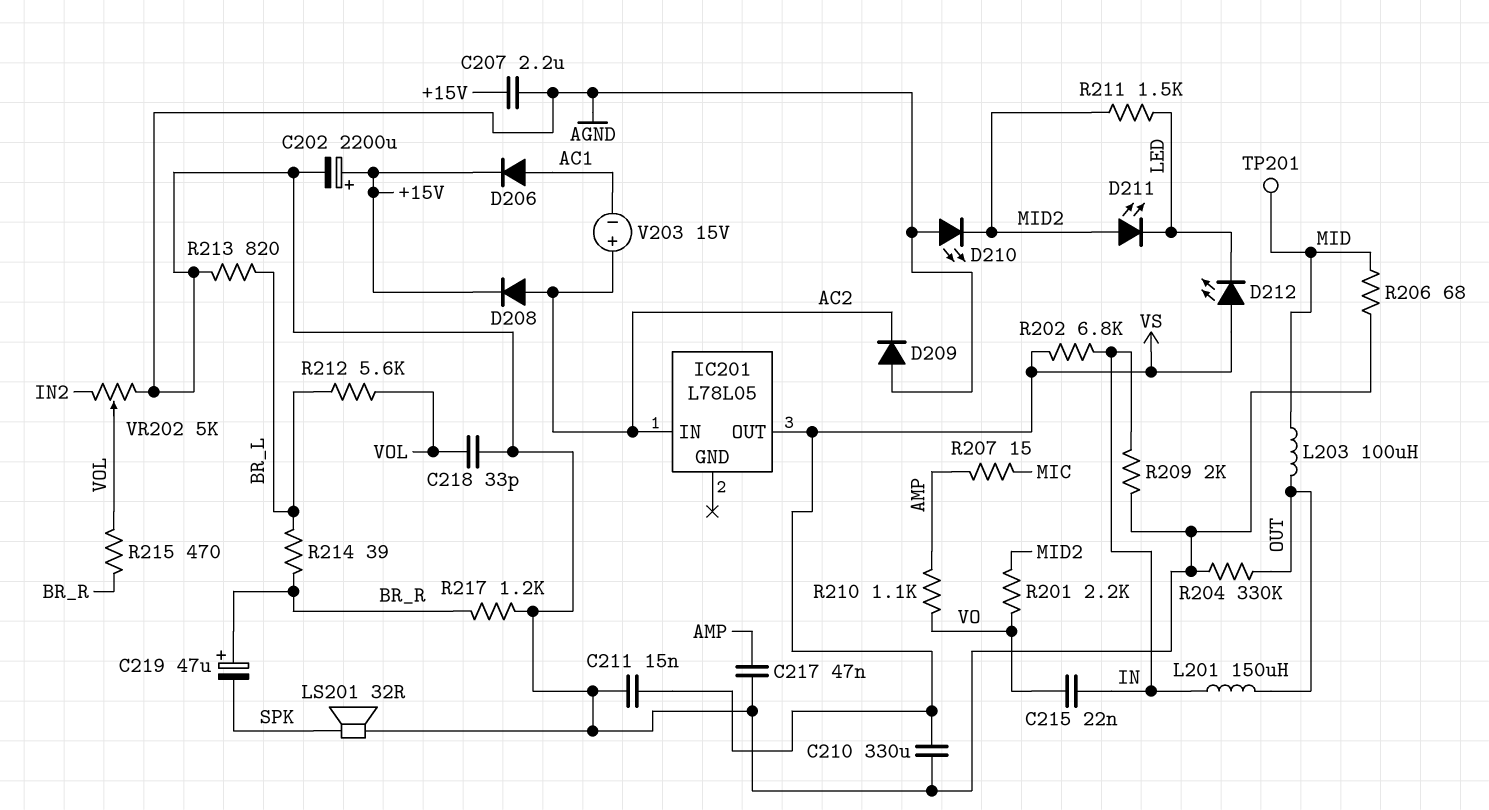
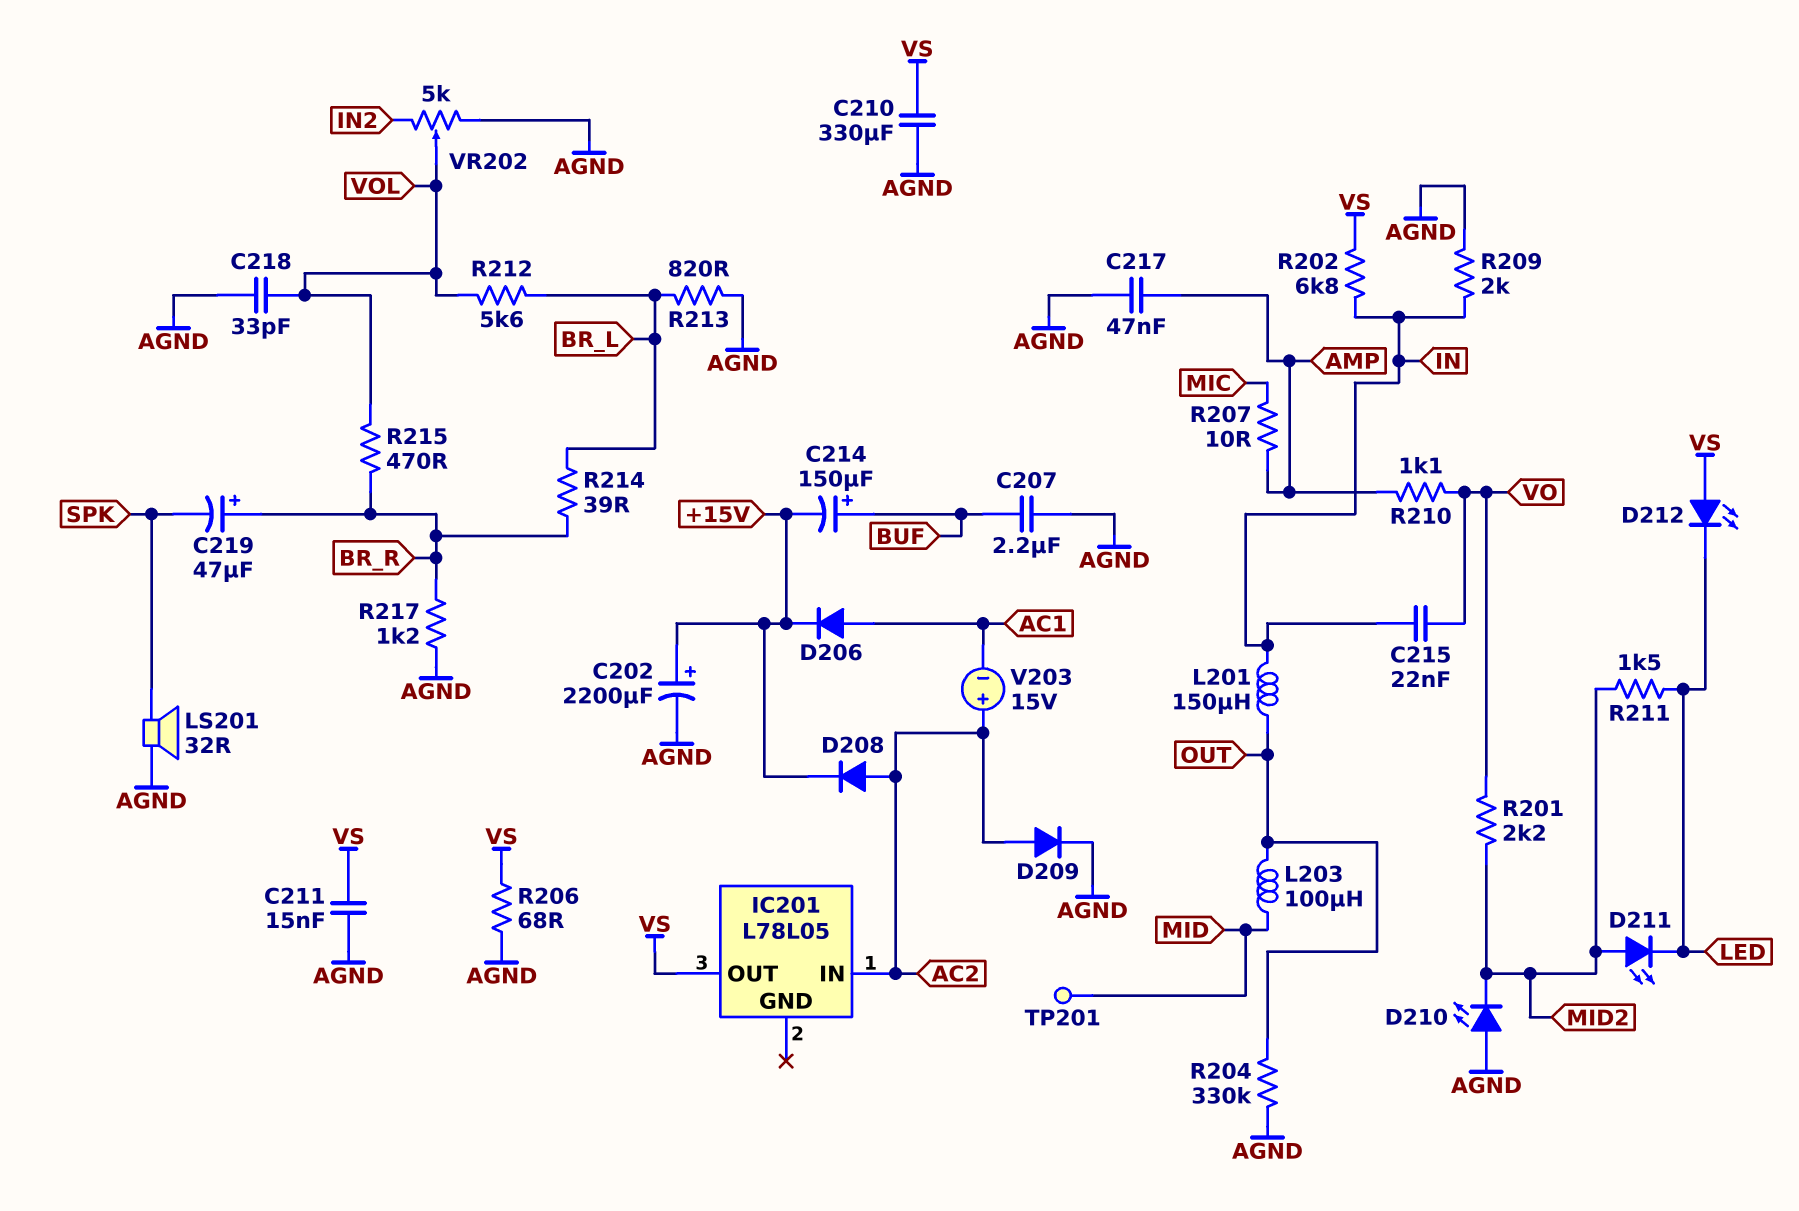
C207: 2.2uF (+15V, AGND) -> 2.2uF (AGND, BUF)
C214: none -> 150uF (plus BUF, minus +15V)
D209: diode (A AGND, K AC2) -> diode (A AC2, K AGND)
R206: 68 (AGND, MID) -> 68 (AGND, VS)
R207: 15 (AMP, MIC) -> 10 (AMP, MIC)

